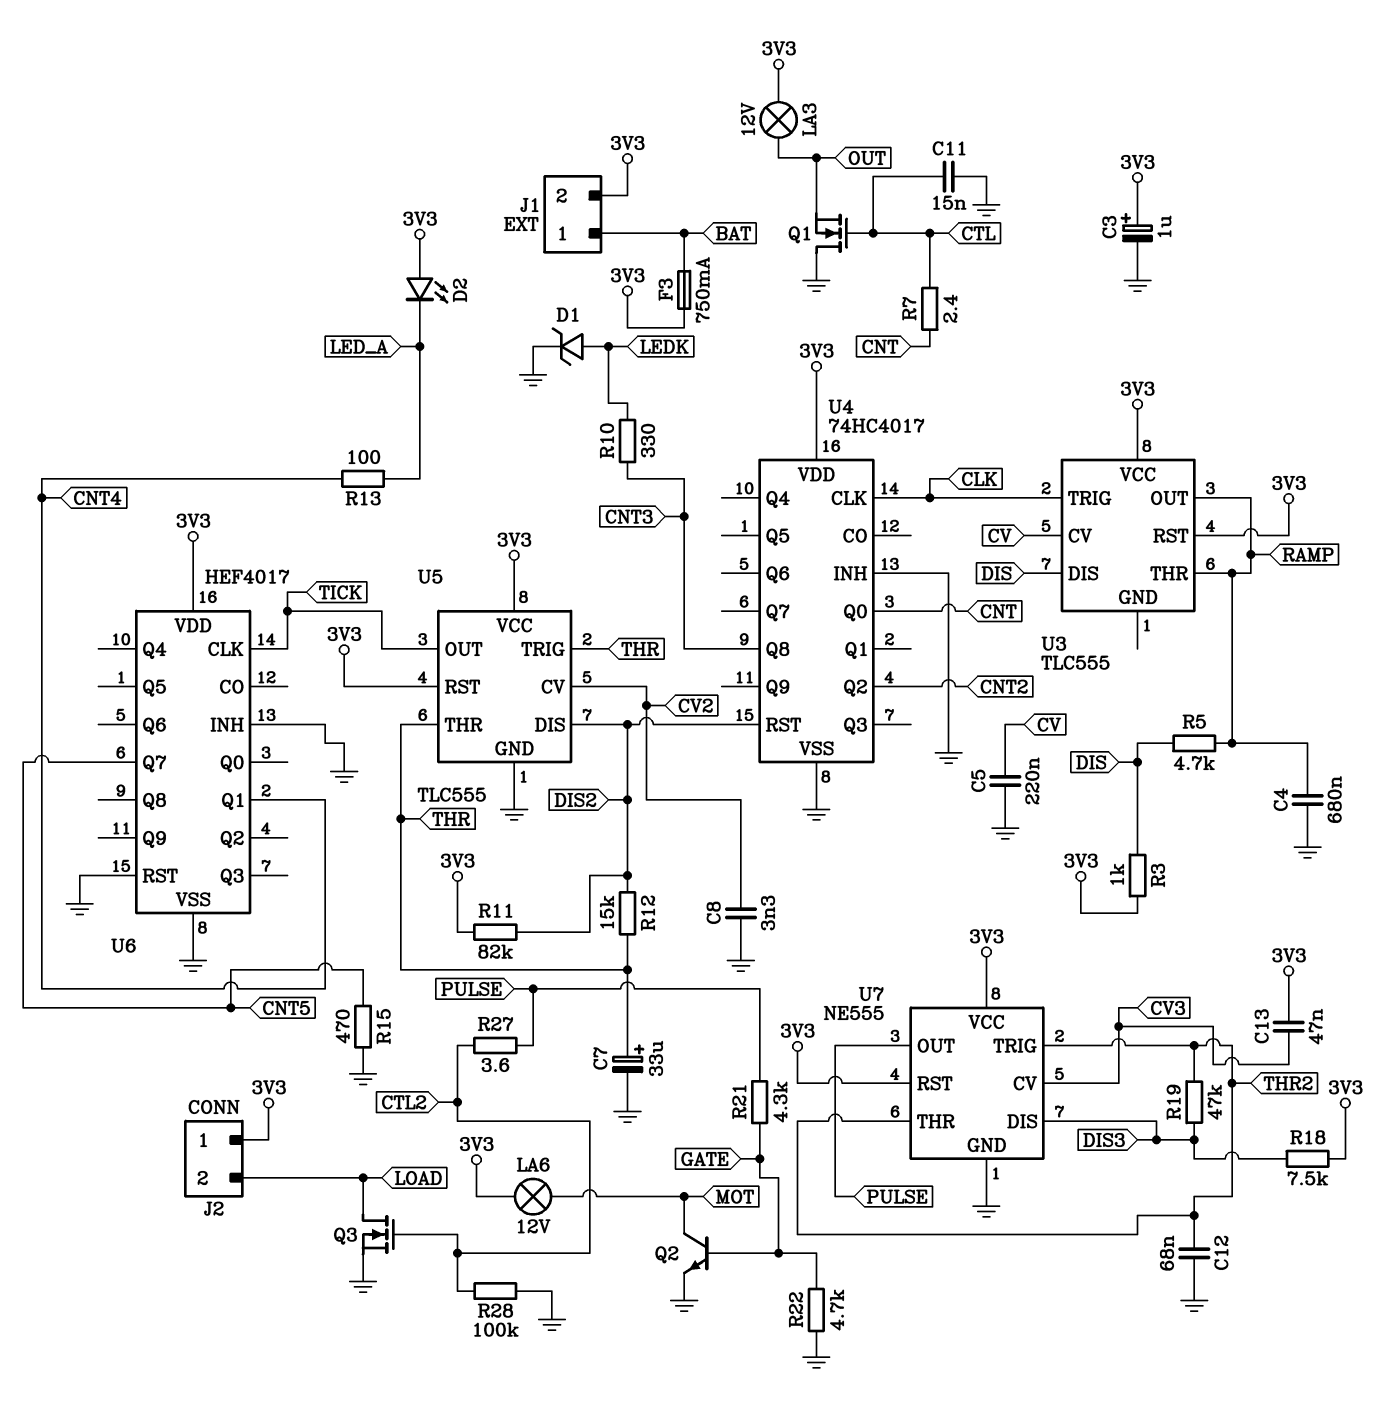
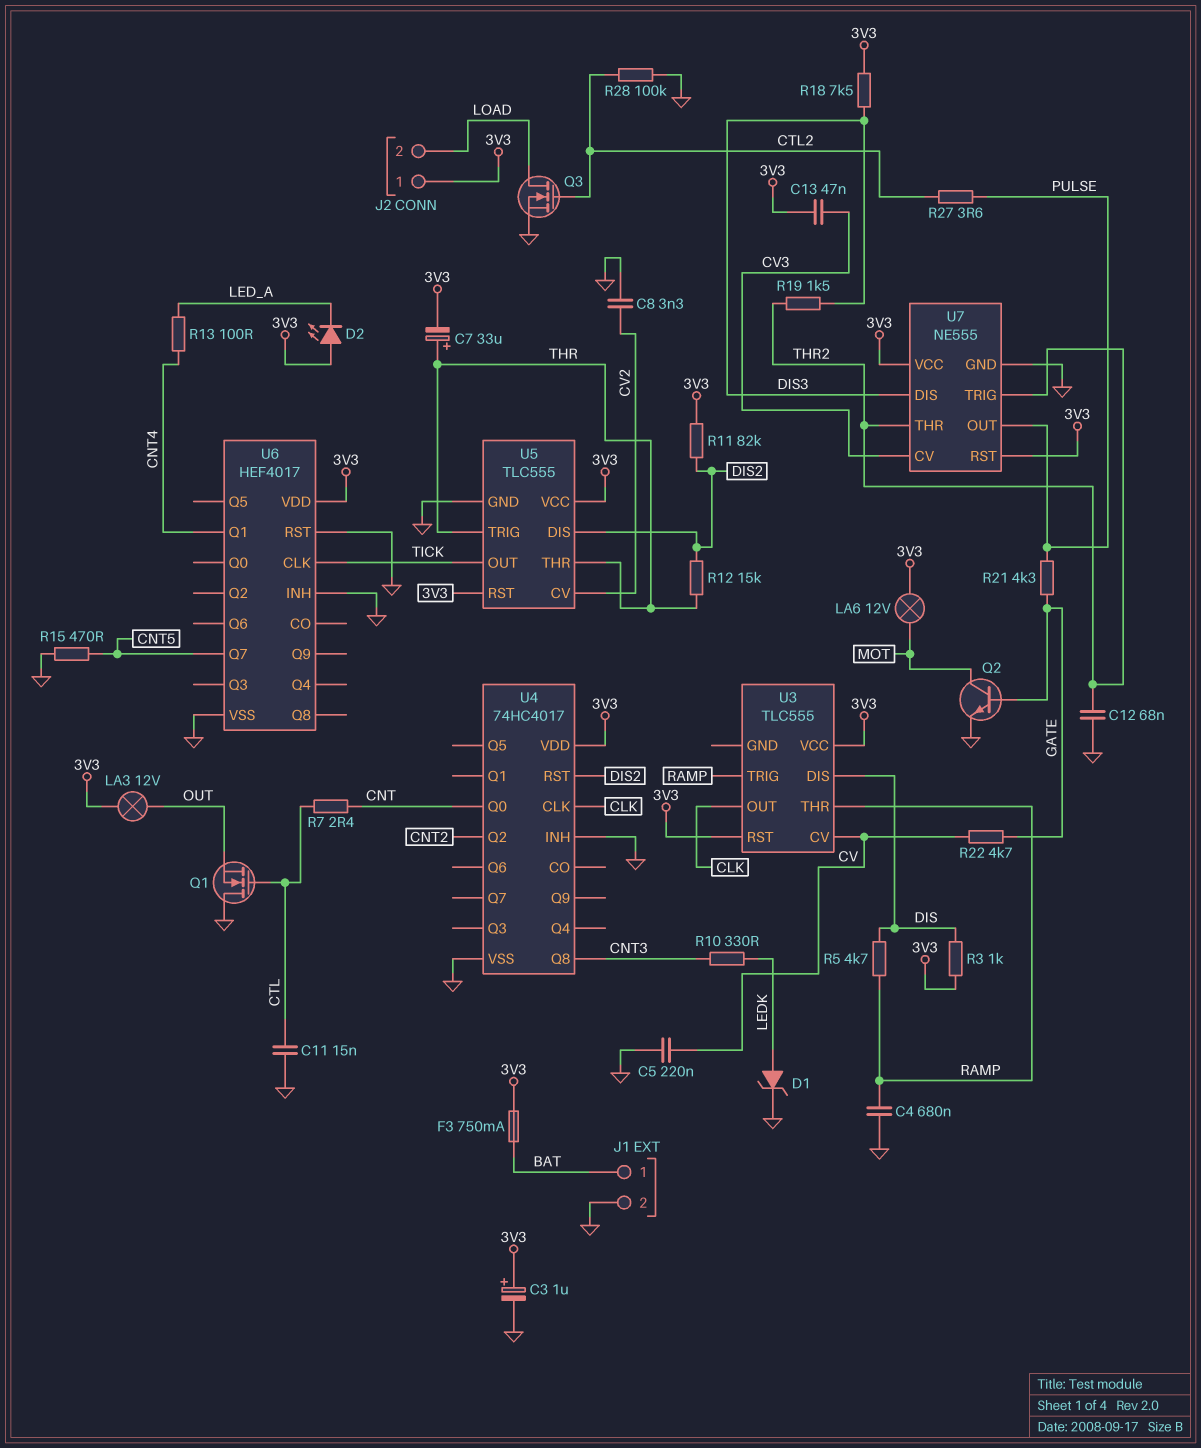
C7: 33uF (plus THR, minus GND) -> 33uF (plus THR, minus 3V3)
J1 pin 2: 3V3 -> GND
R19: 47k (DIS3, THR2) -> 1.5k (DIS3, THR2)
R22: 4.7k (GATE, GND) -> 4.7k (CV, GATE)
U3 pin OUT: RAMP -> CLK
U3 pin TRIG: CLK -> RAMP

